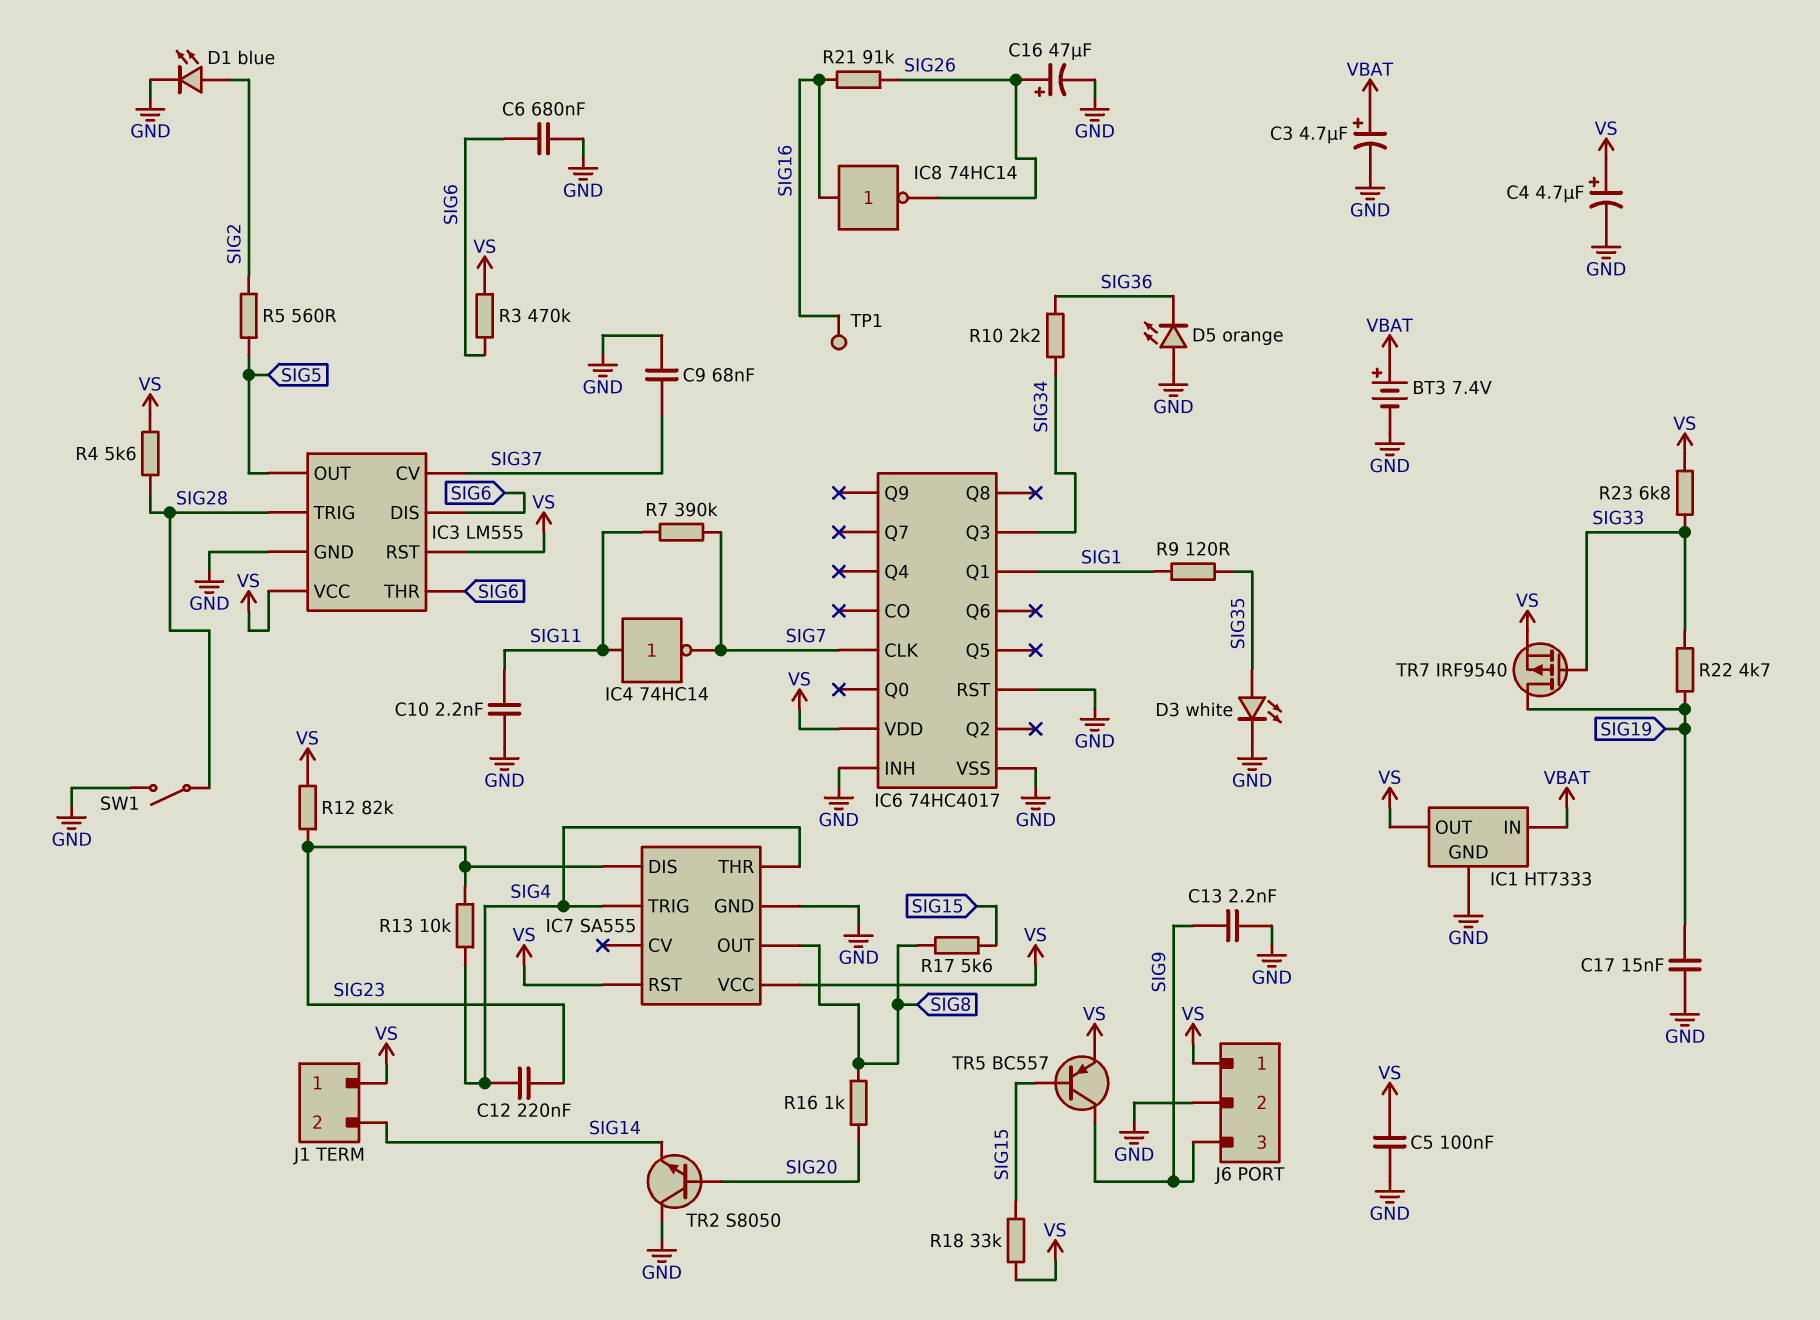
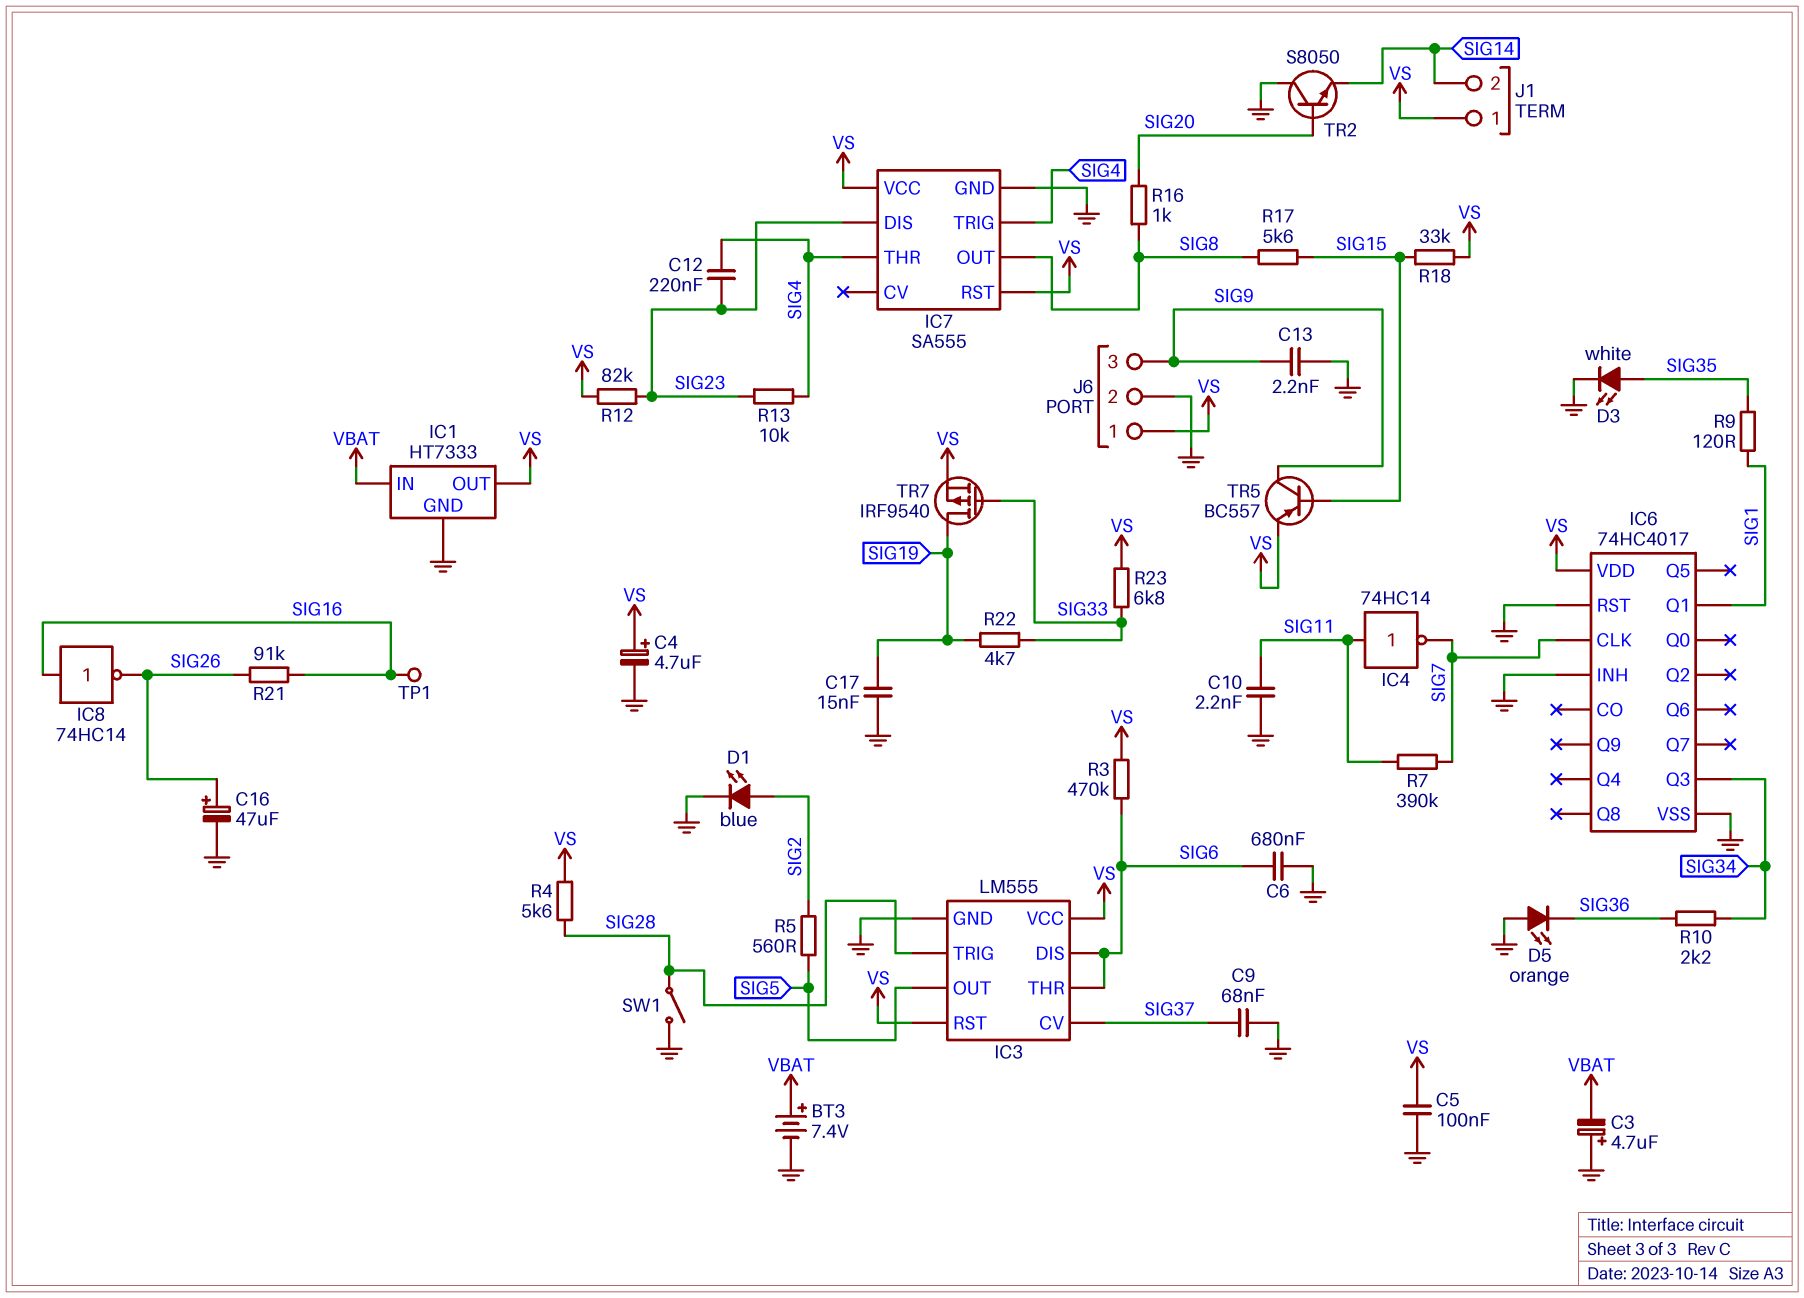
C3: 4.7uF (plus VBAT, minus GND) -> 4.7uF (plus GND, minus VBAT)

